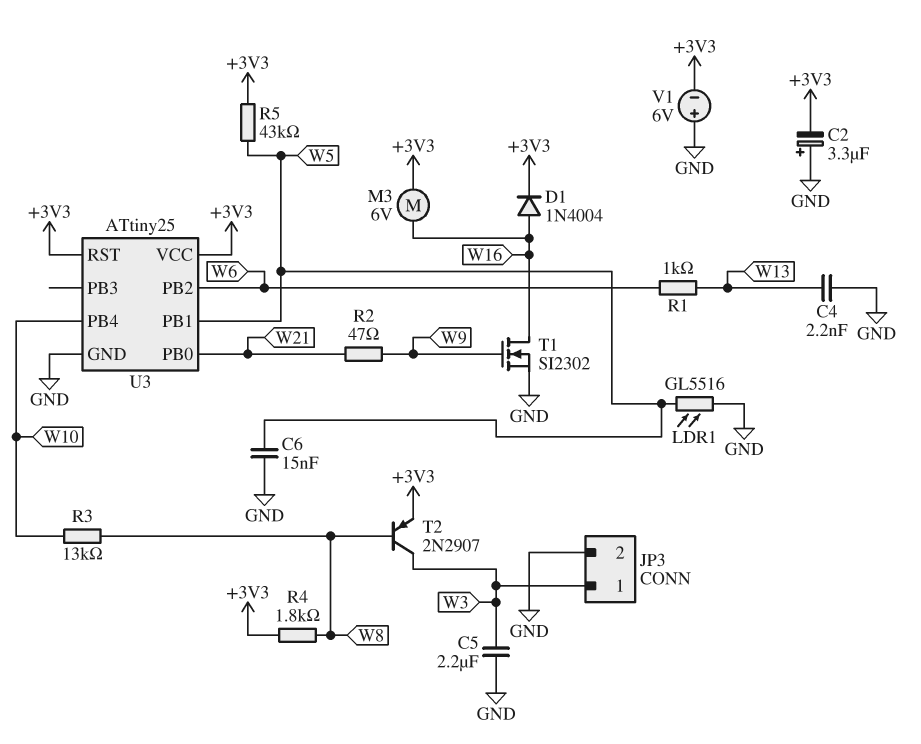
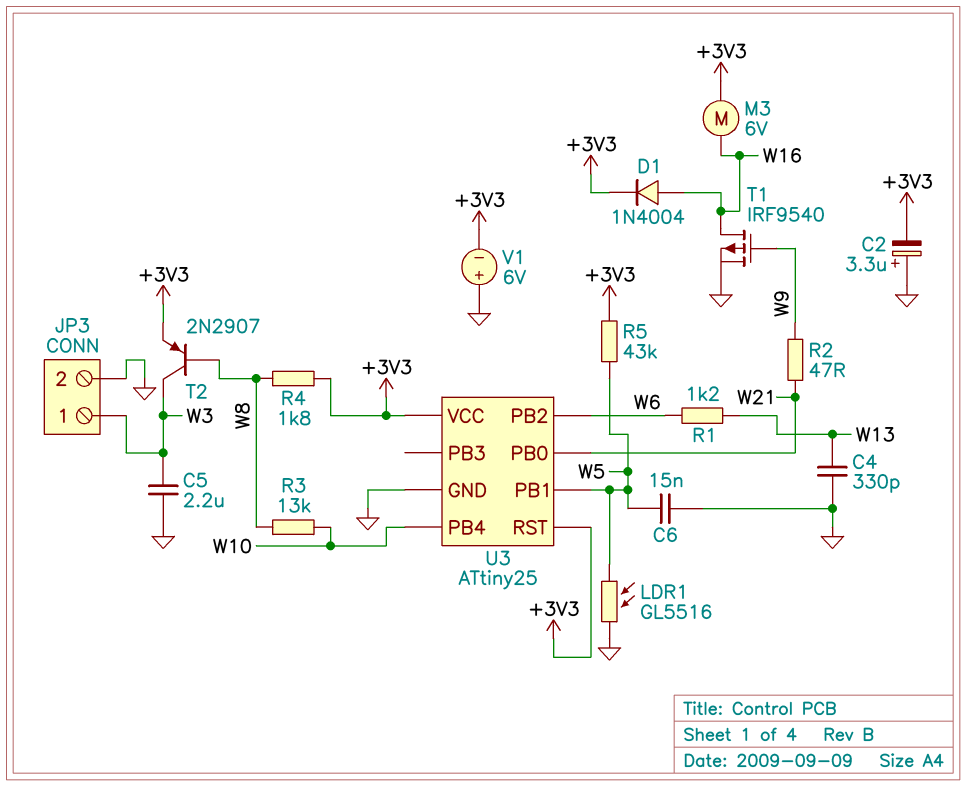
C4: 2.2nF (GND, W13) -> 330pF (GND, W13)
R1: 1k (W6, W13) -> 1.2k (W6, W13)
T1: NMOS SI2302 (G W9, D W16, S GND) -> PMOS IRF9540 (G W9, D W16, S GND)

